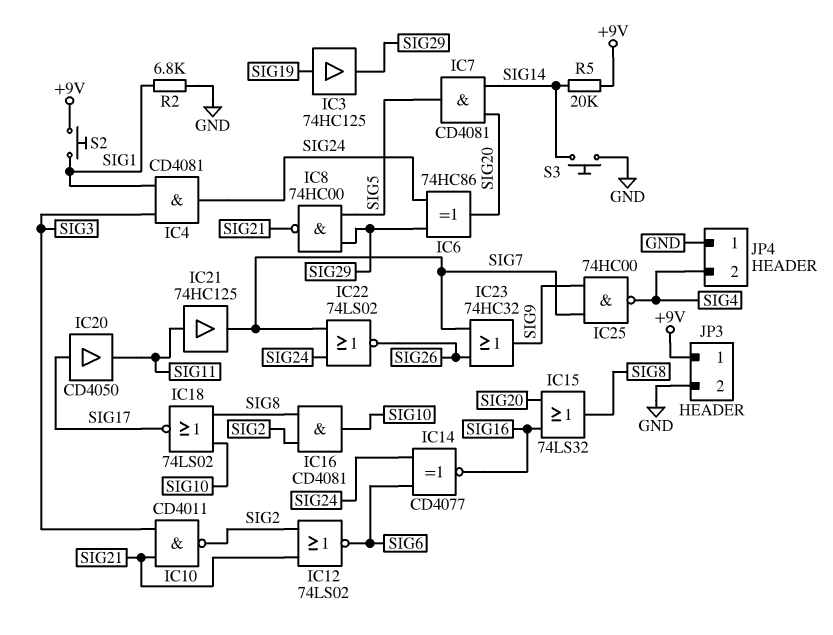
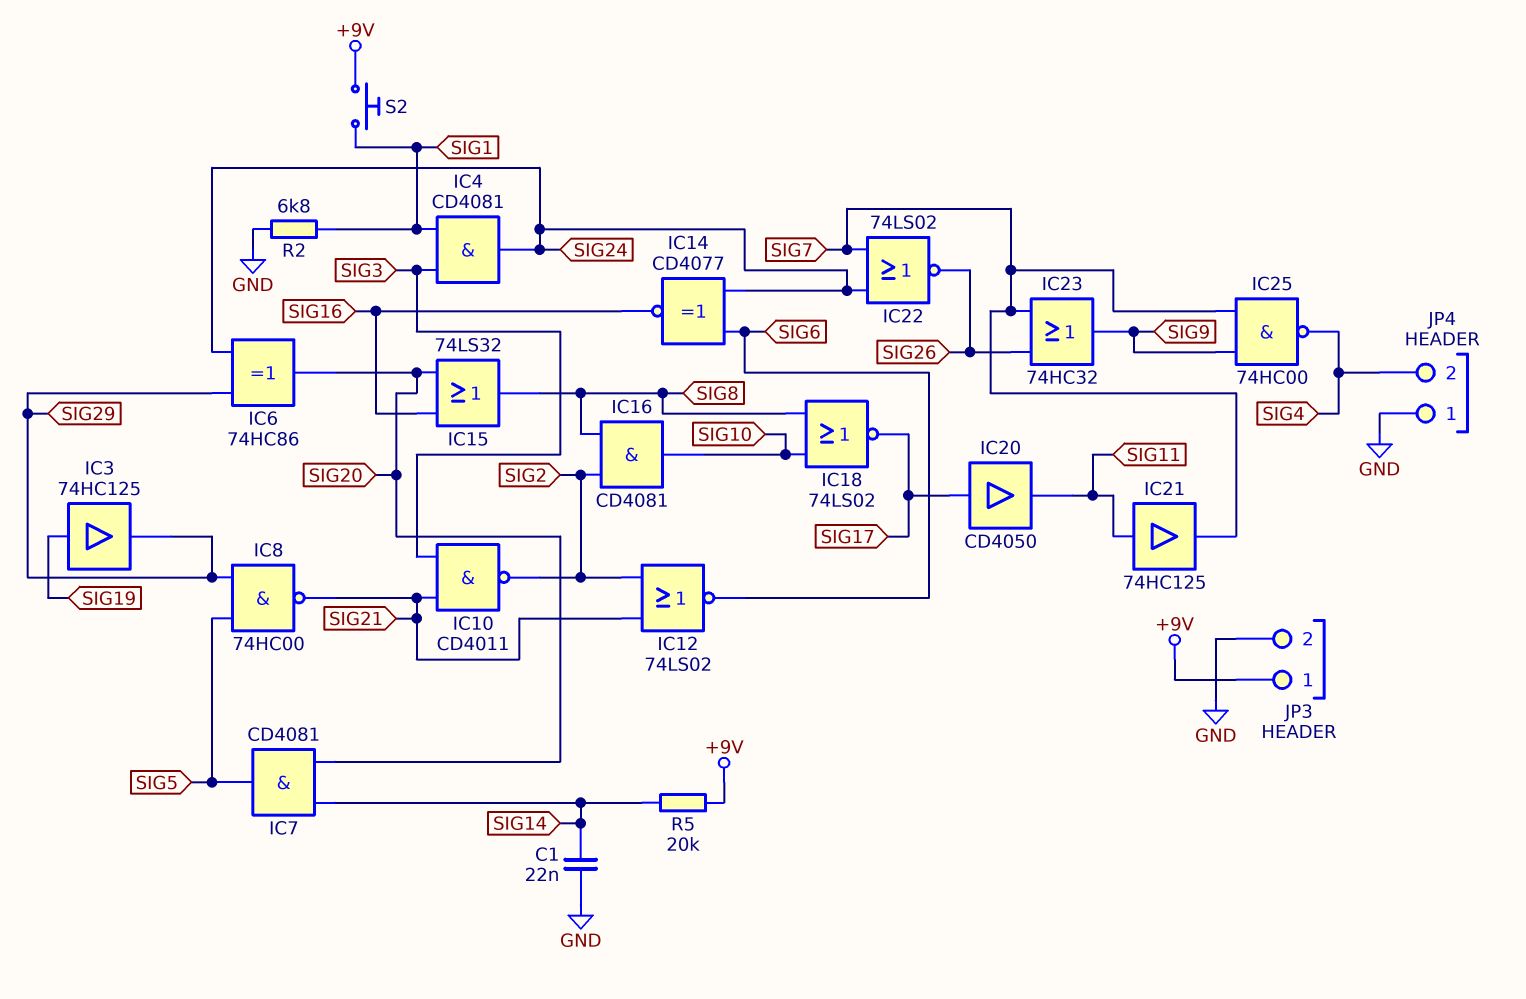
C1: none -> 22nF (GND, SIG14)
S3: button (GND, SIG14) -> none

